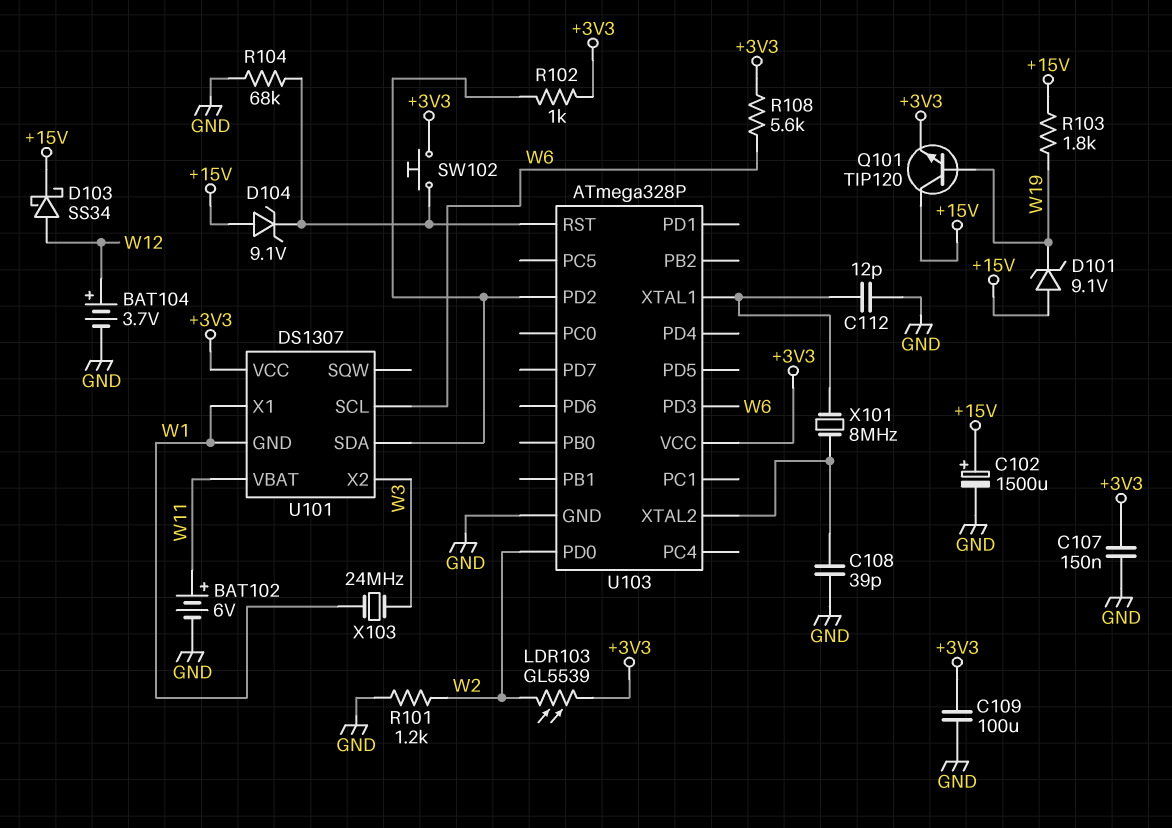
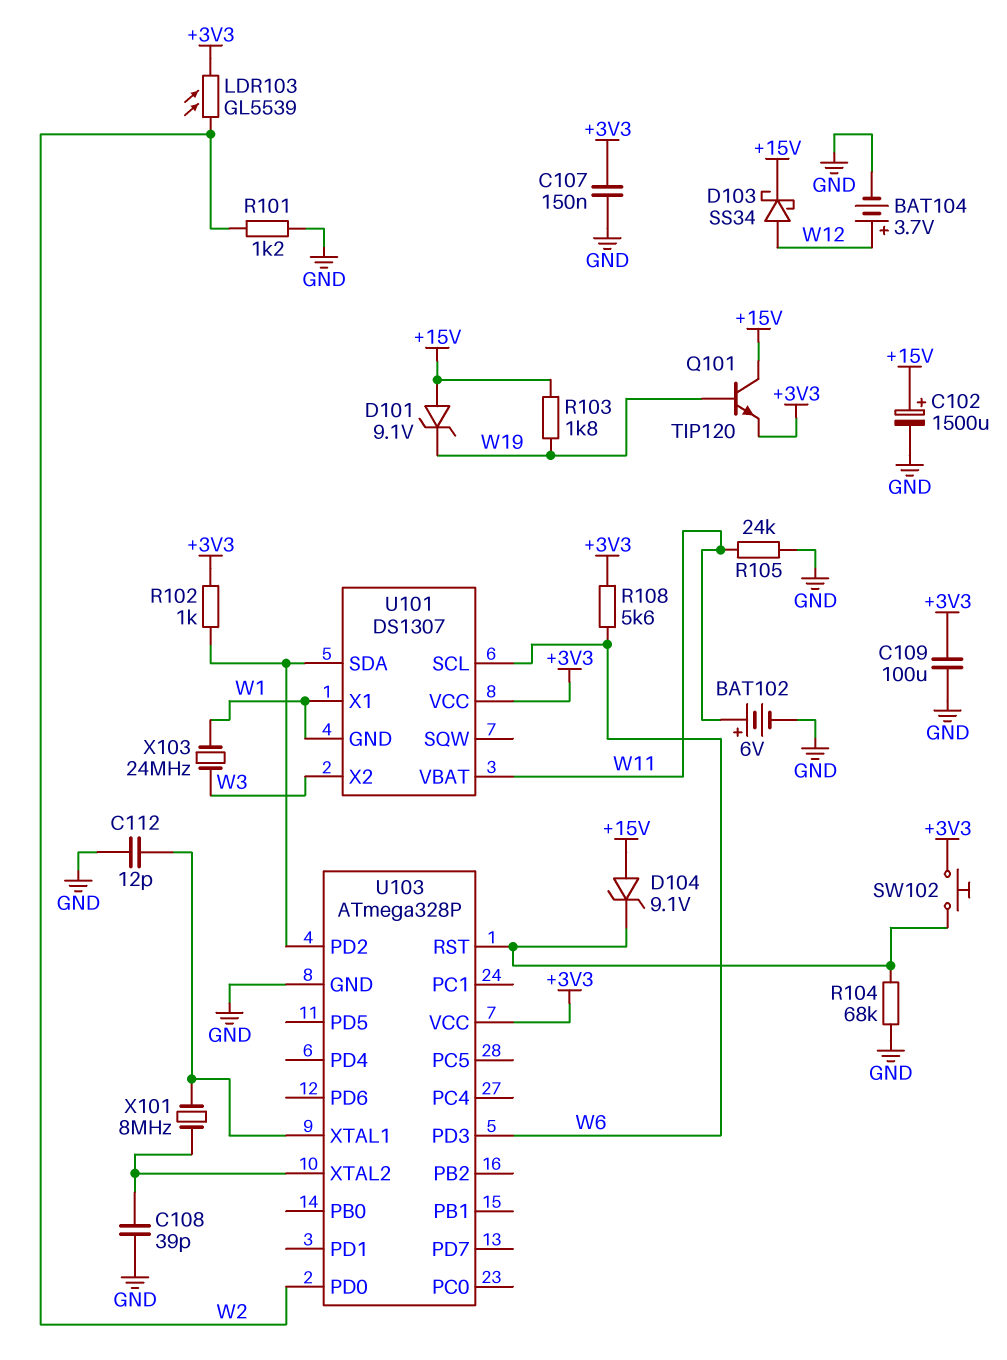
R105: none -> 24k (GND, W11)

